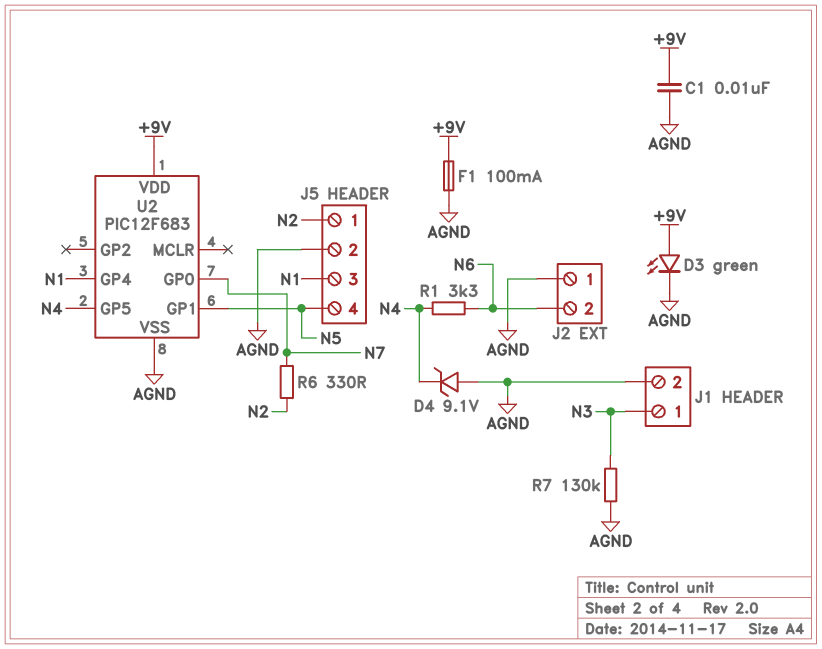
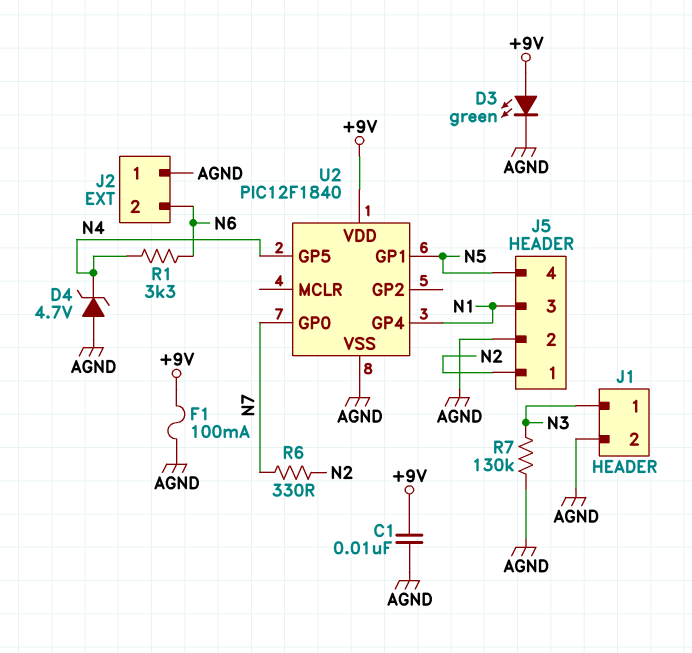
D4: zener 9.1V (A AGND, K N4) -> zener 4.7V (A AGND, K N4)
U2: PIC12F683 -> PIC12F1840

